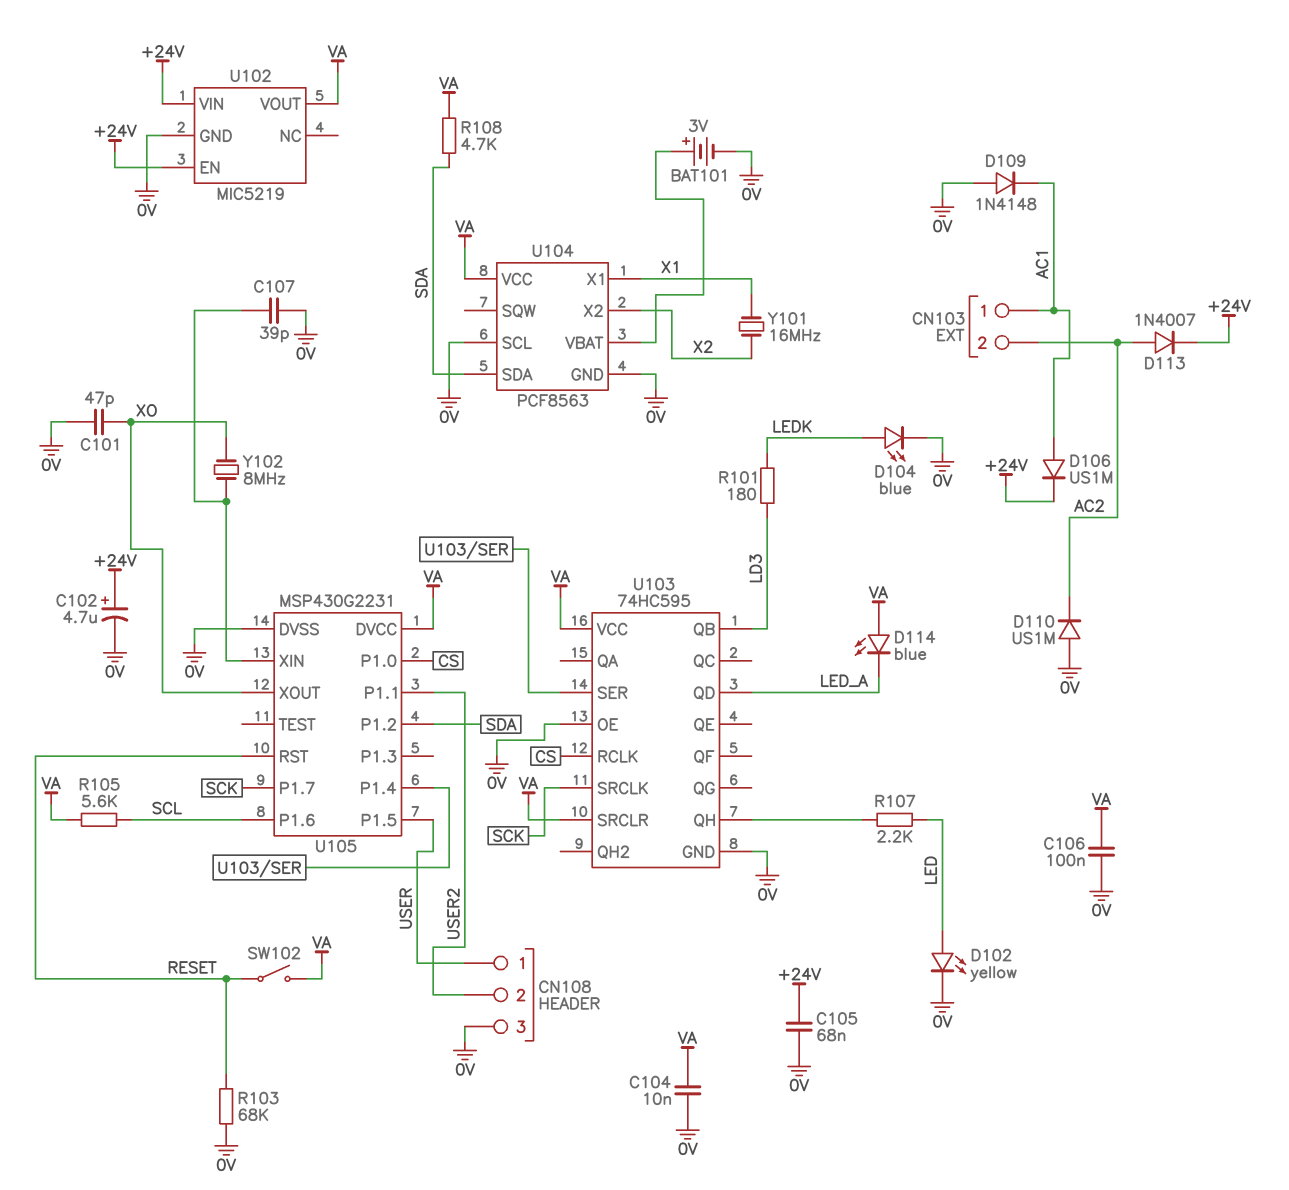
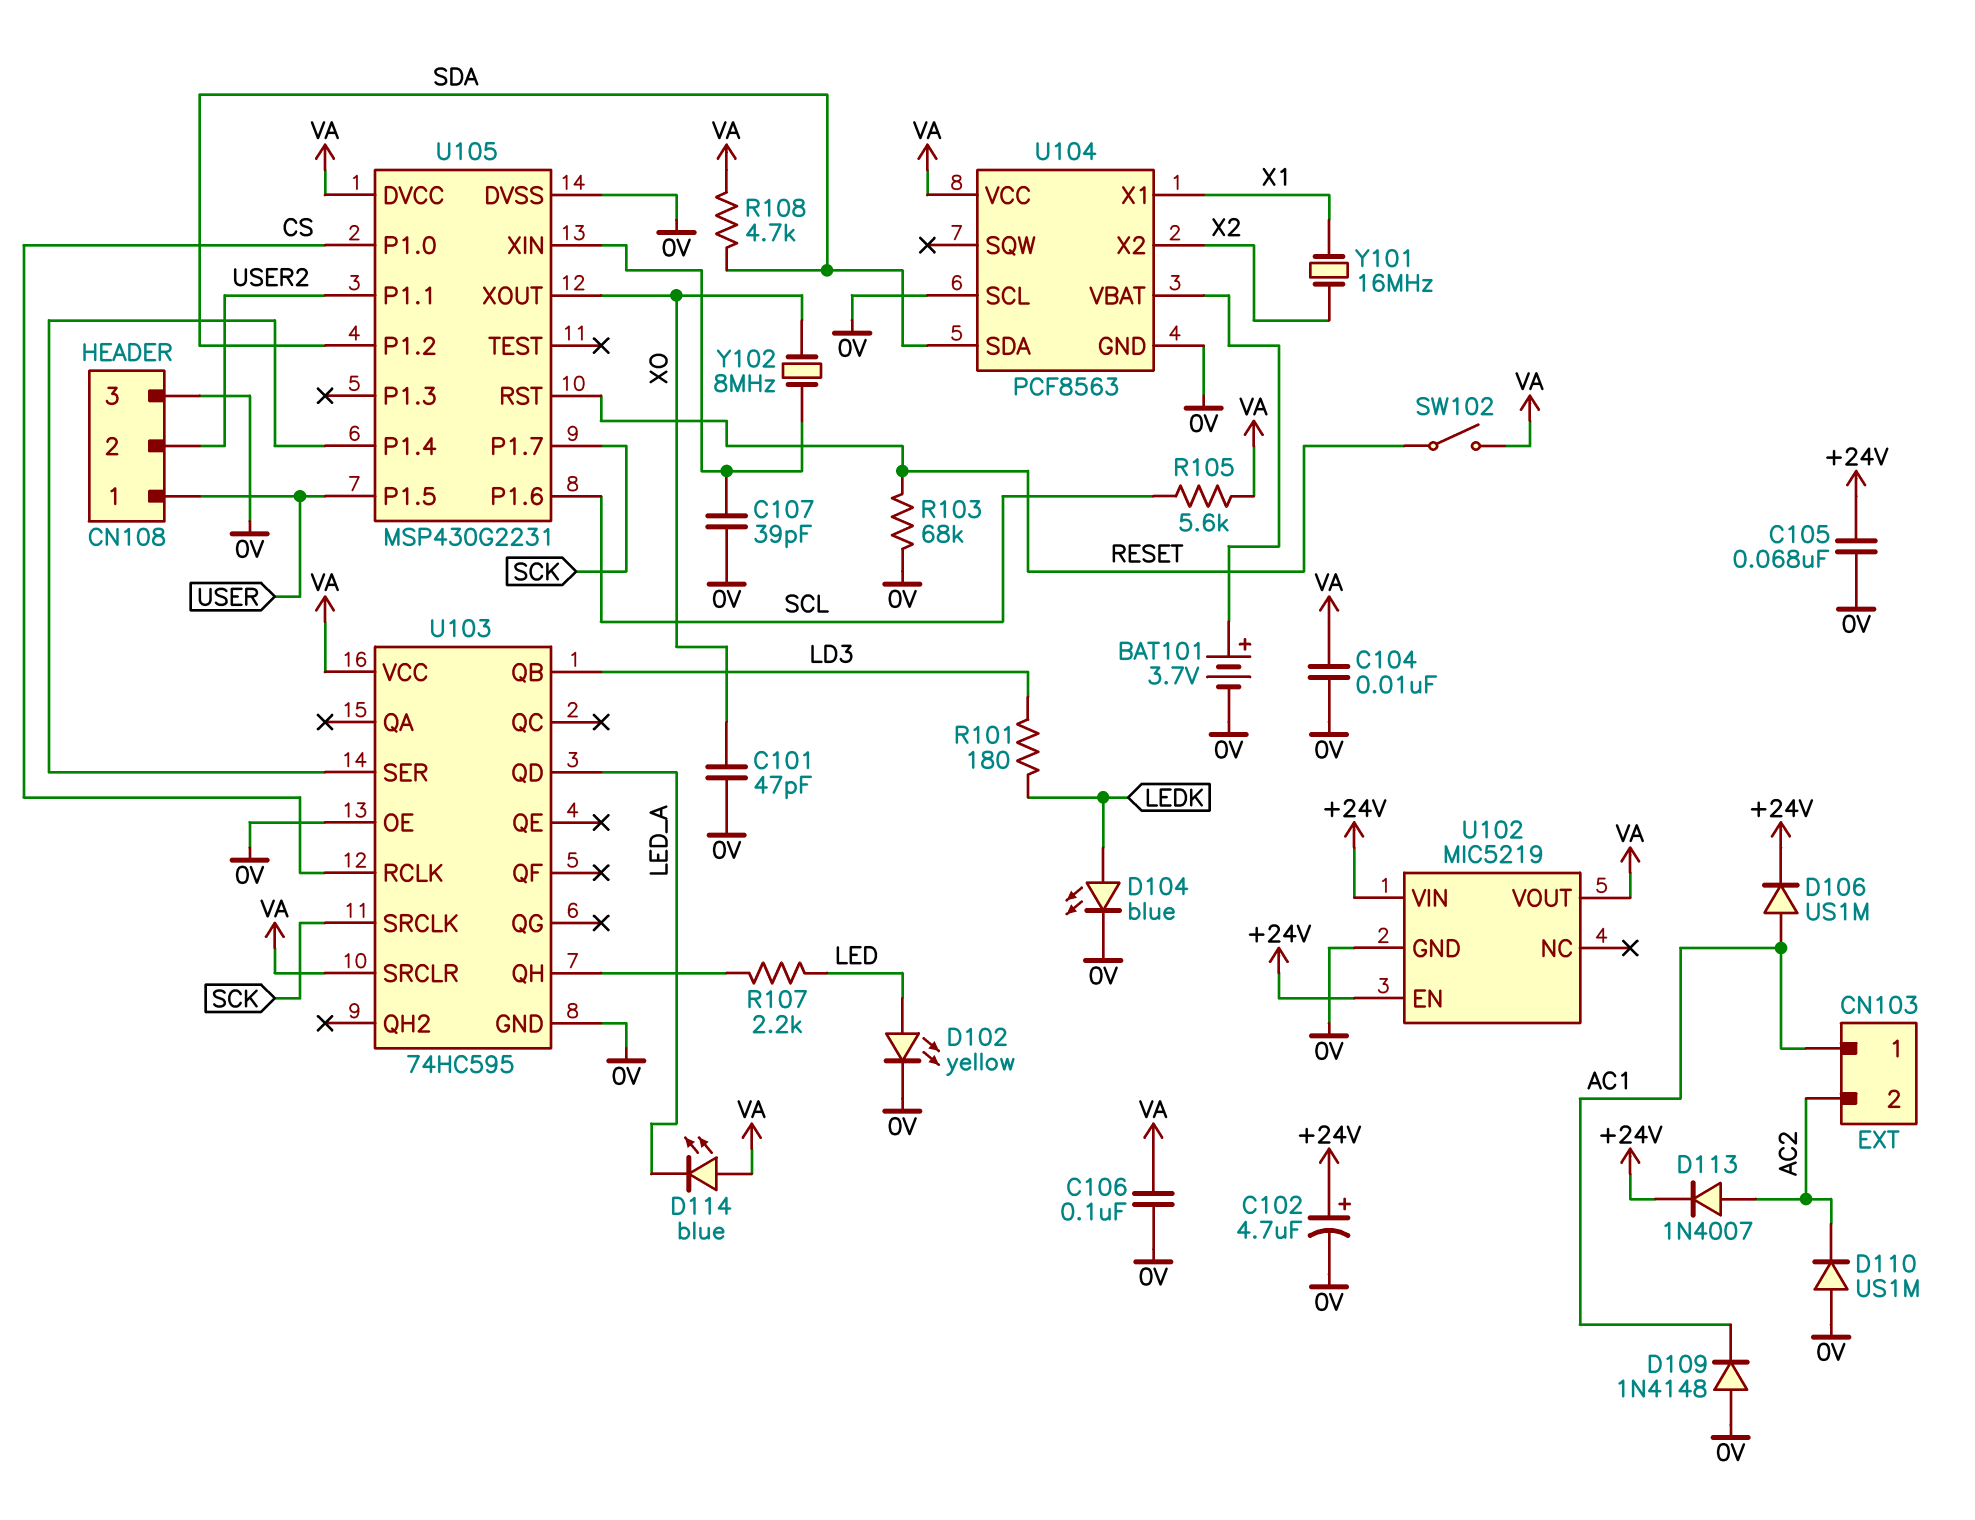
BAT101: 3V (plus U104/VBAT, minus 0V) -> 3.7V (plus U104/VBAT, minus 0V)

